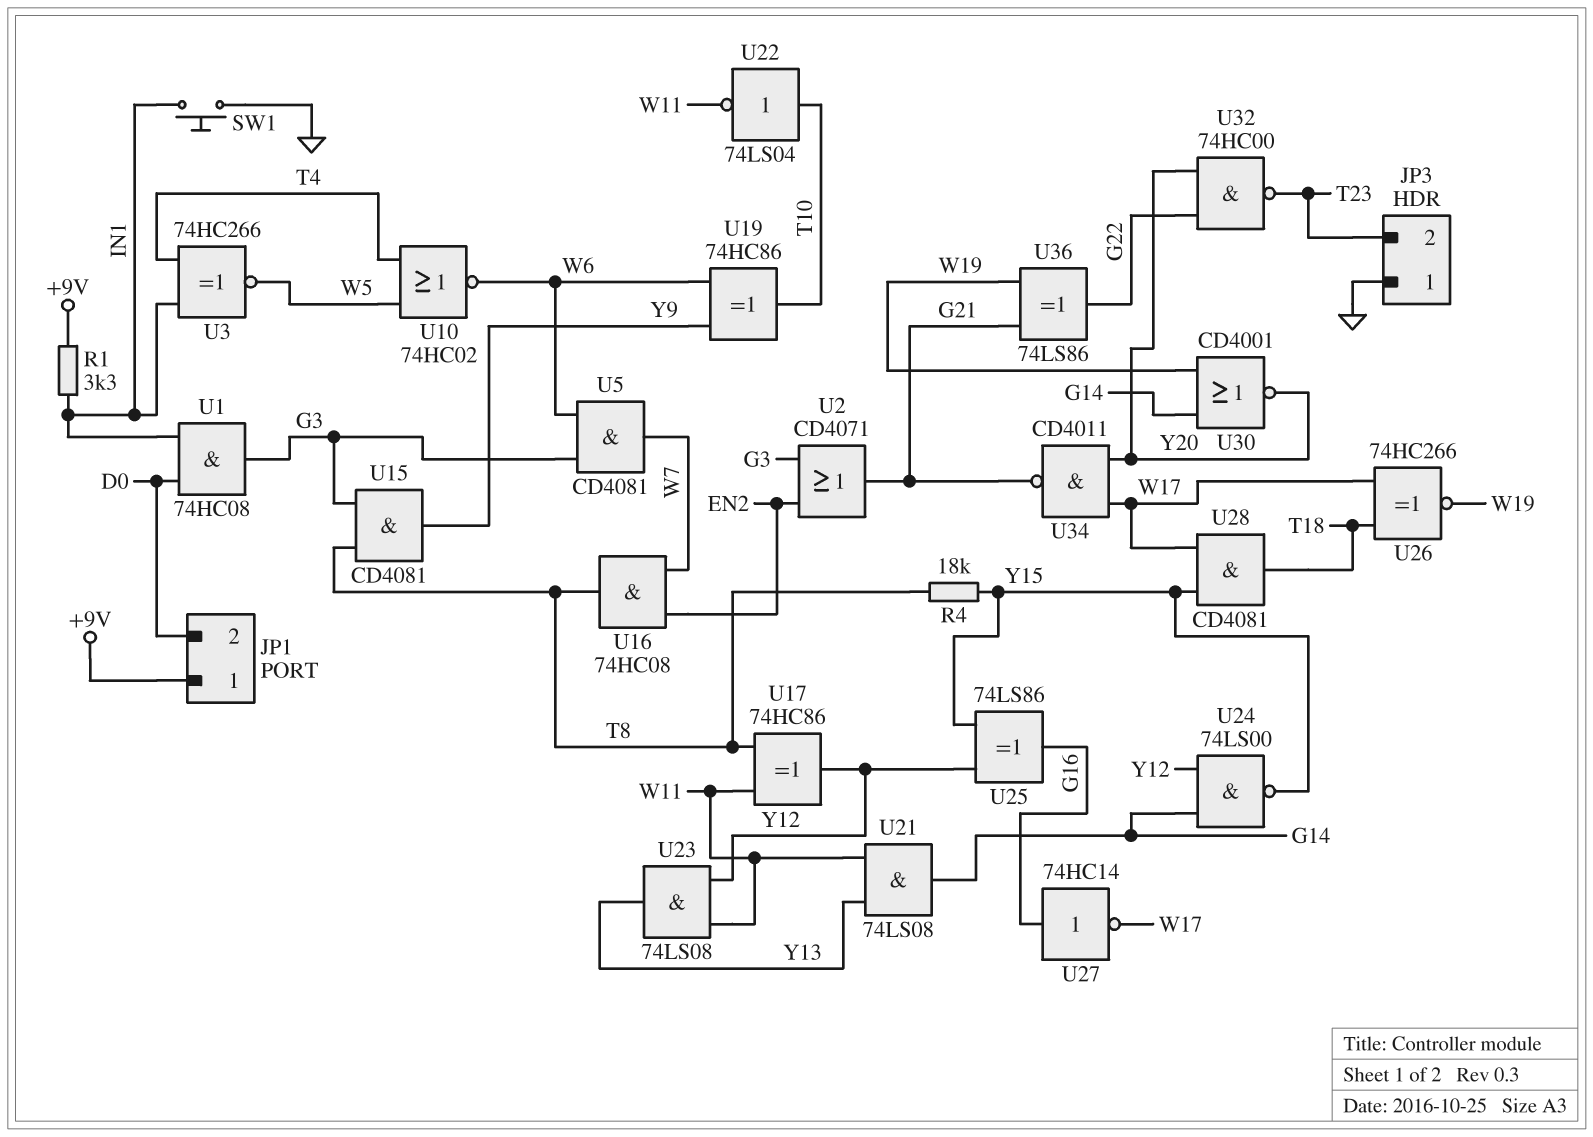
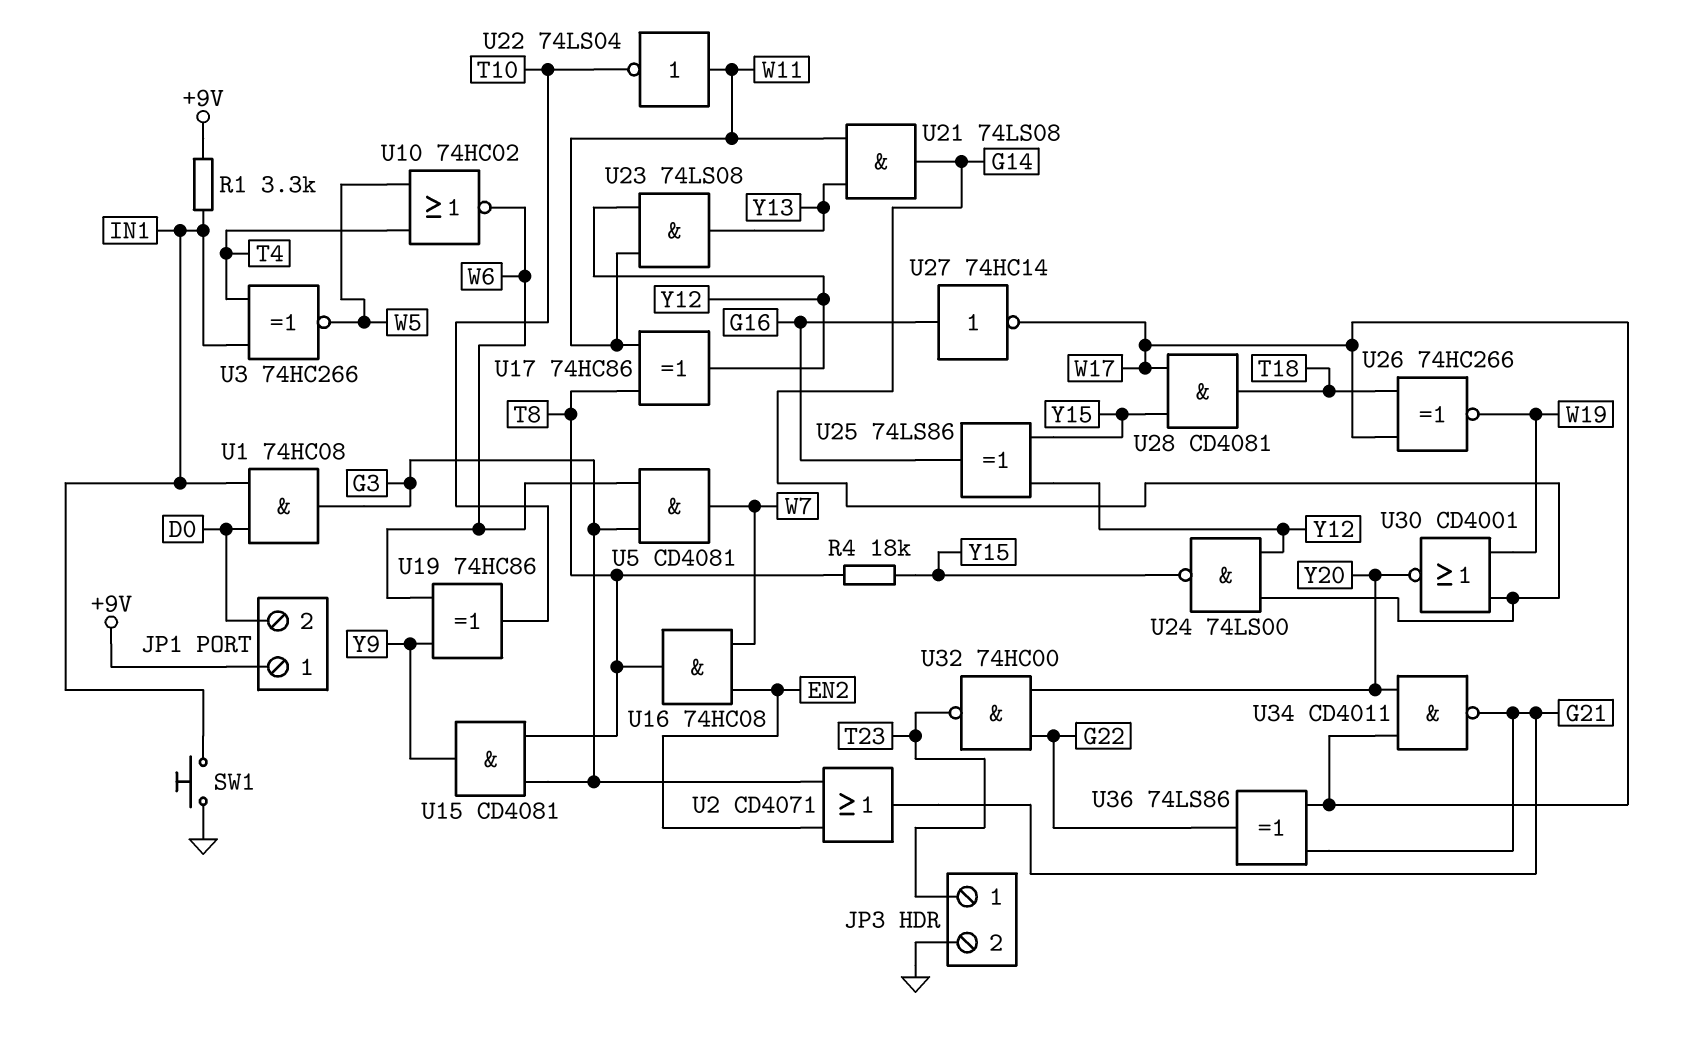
JP3 pin 1: GND -> T23
JP3 pin 2: T23 -> GND
U22: NOT 74LS04 (in T10, out W11) -> NOT 74LS04 (in W11, out T10)
U36: XOR 74LS86 (in G21, in W19, out G22) -> XOR 74LS86 (in G21, in W17, out G22)

